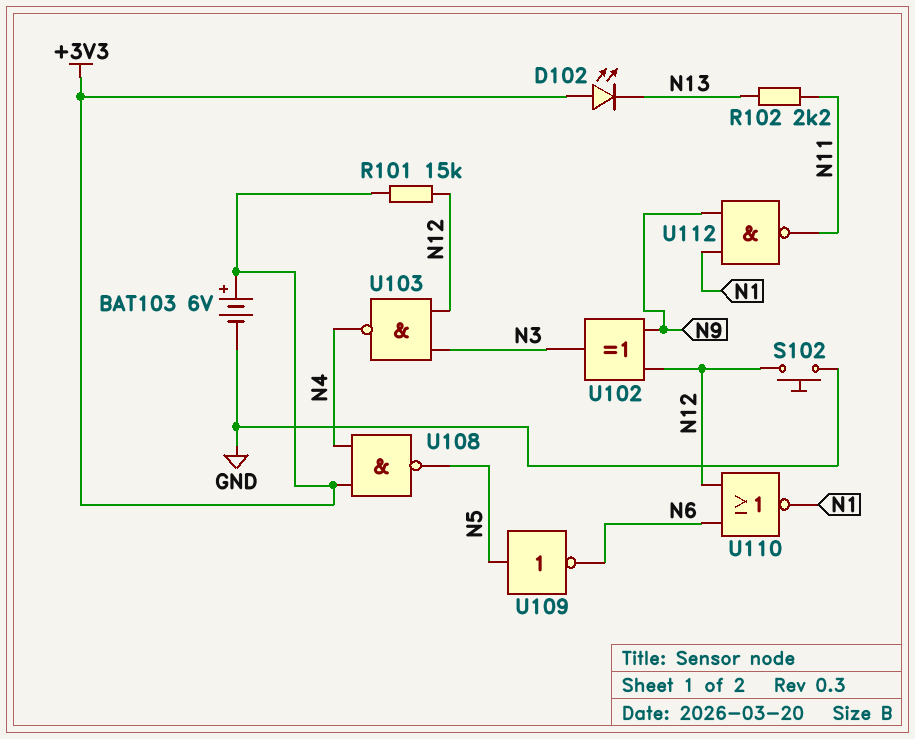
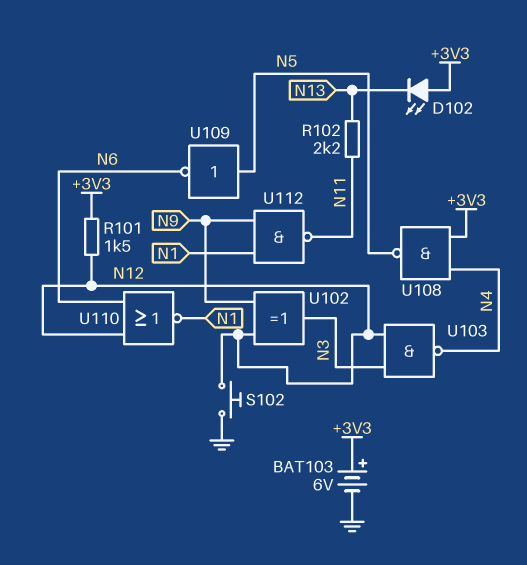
R101: 15k (+3V3, N12) -> 1.5k (+3V3, N12)

